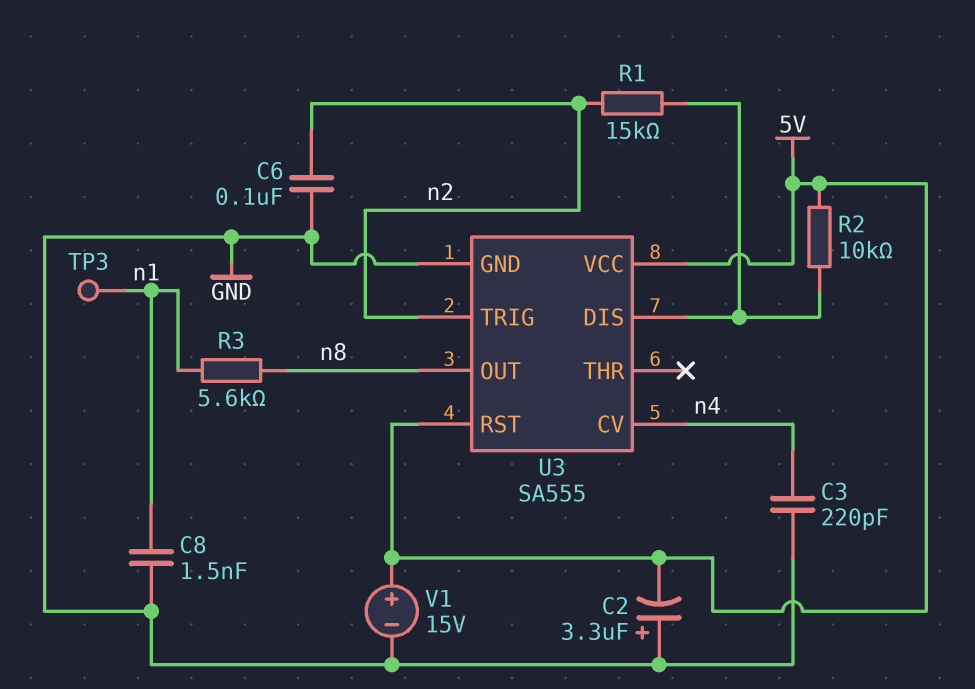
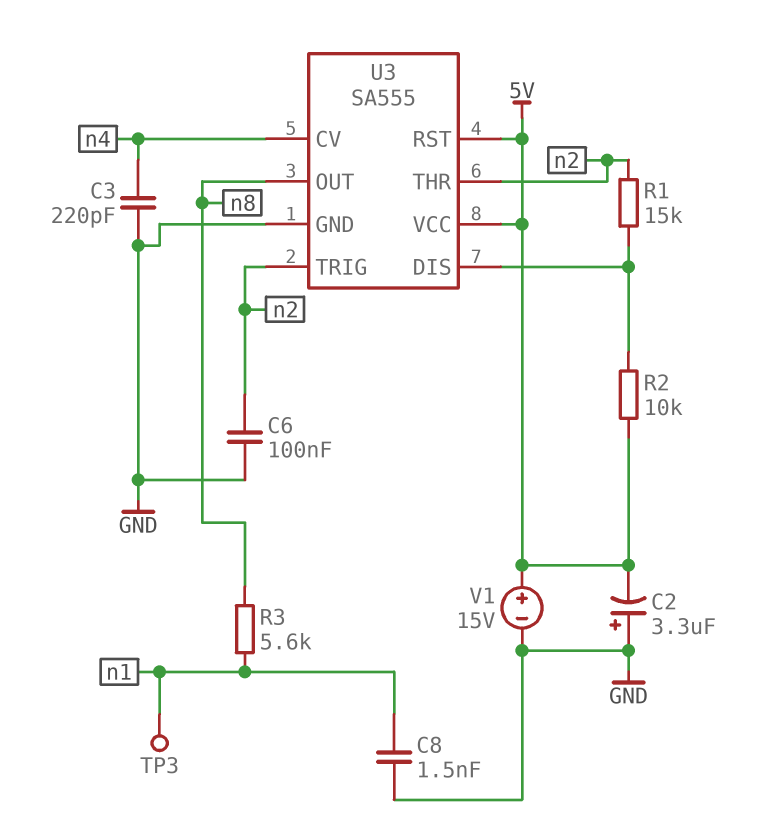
U3 pin THR: none -> n2

